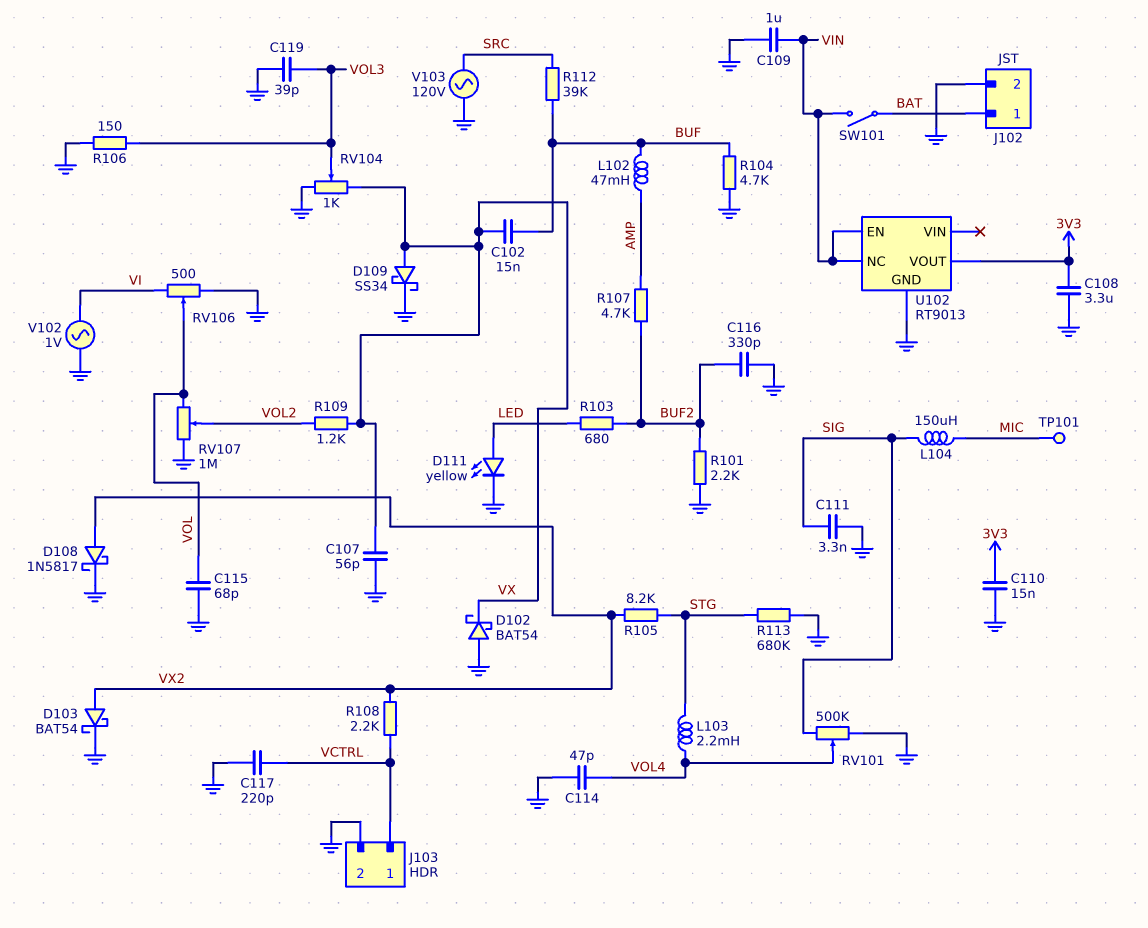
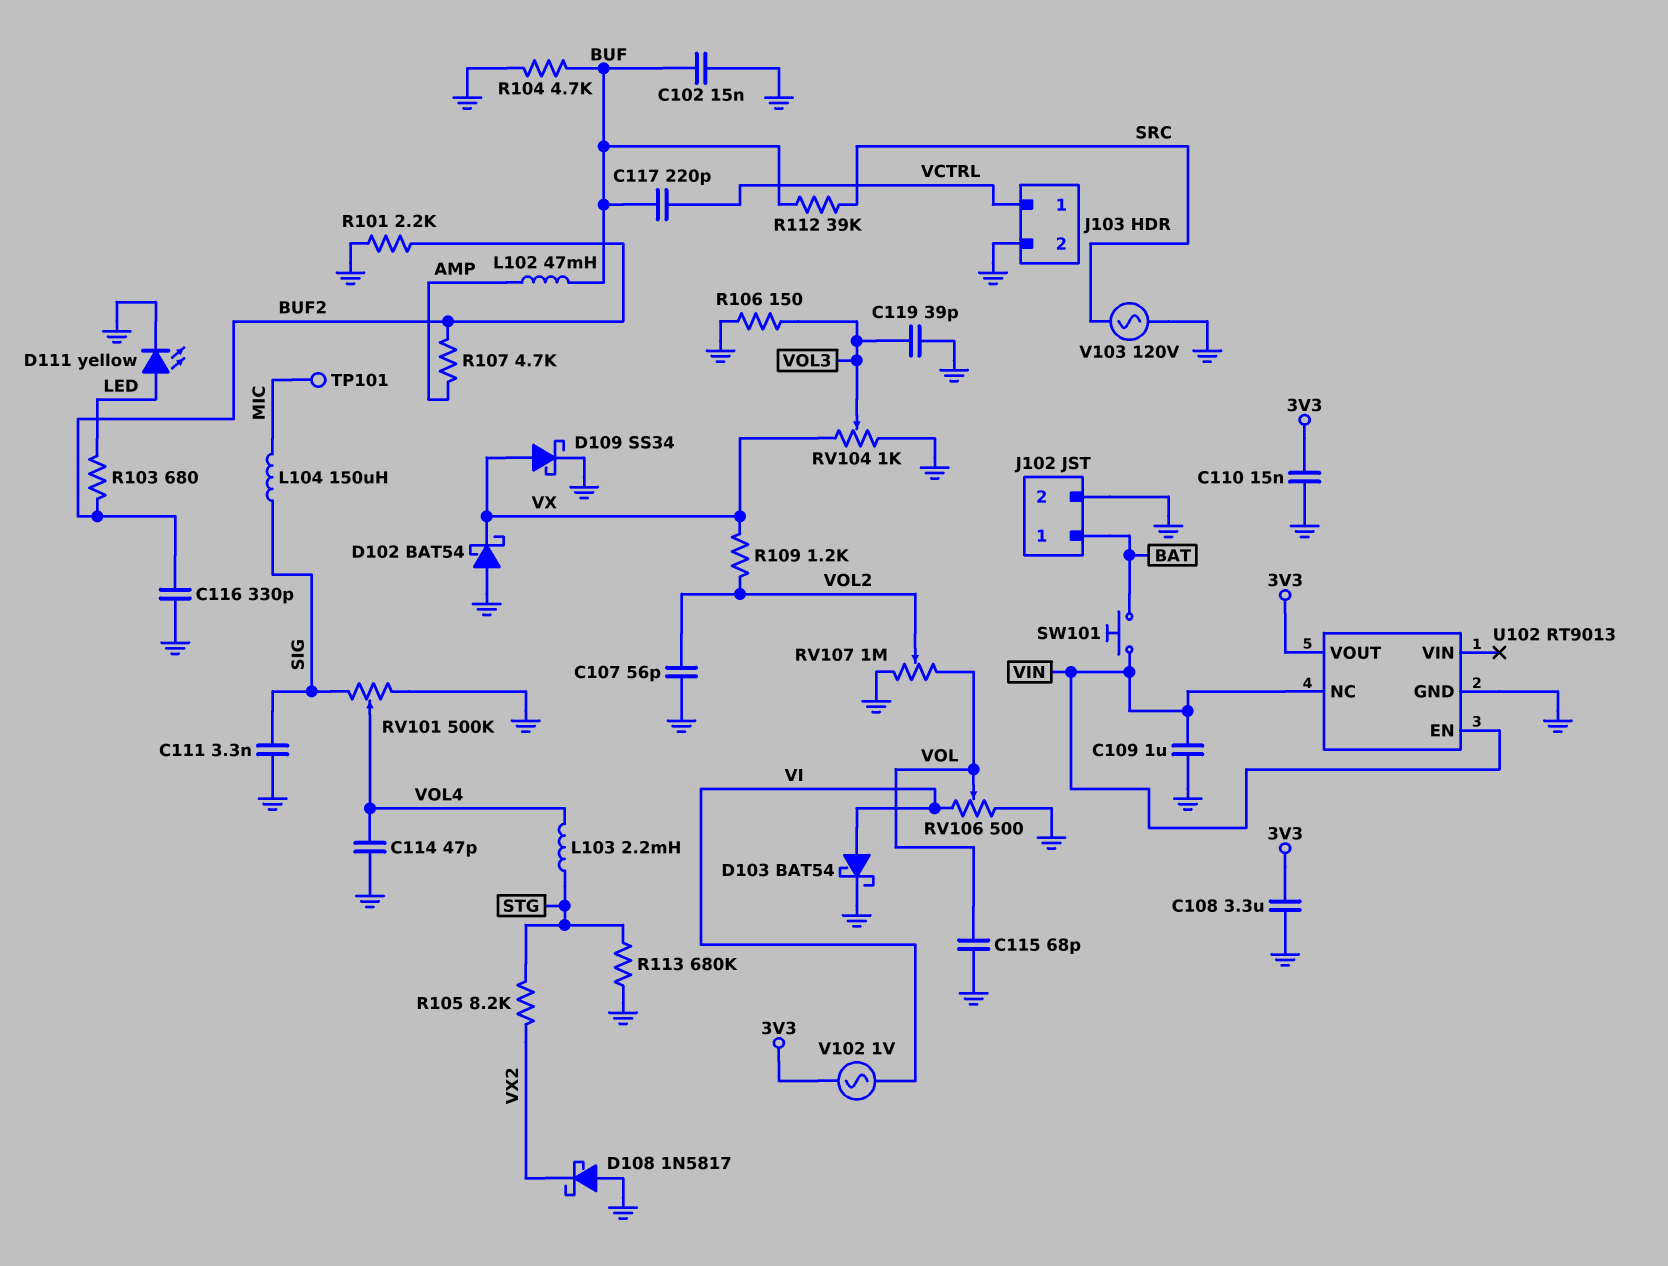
C102: 15nF (BUF, VX) -> 15nF (BUF, GND)
C107: 56pF (GND, VX) -> 56pF (GND, VOL2)
C117: 220pF (GND, VCTRL) -> 220pF (BUF, VCTRL)
D103: schottky BAT54 (A VX2, K GND) -> schottky BAT54 (A VI, K GND)
D108: schottky 1N5817 (A VX2, K GND) -> schottky 1N5817 (A GND, K VX2)
R108: 2.2k (VCTRL, VX2) -> none
SW101: switch (BAT, VIN) -> button (BAT, VIN)
V102: AC 1V (GND, VI) -> AC 1V (3V3, VI)

